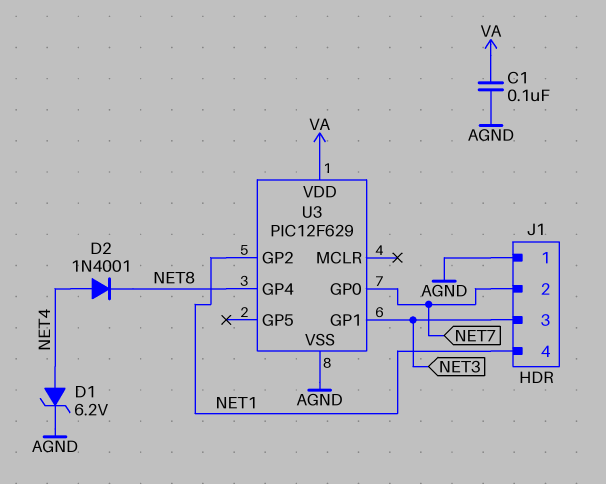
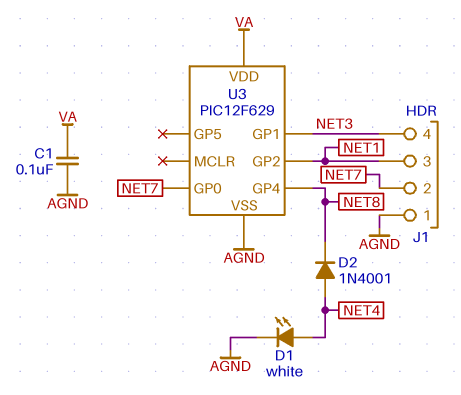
D1: zener 6.2V (A NET4, K AGND) -> LED white (A NET4, K AGND)
J1 pin 3: NET3 -> NET1
J1 pin 4: NET1 -> NET3

